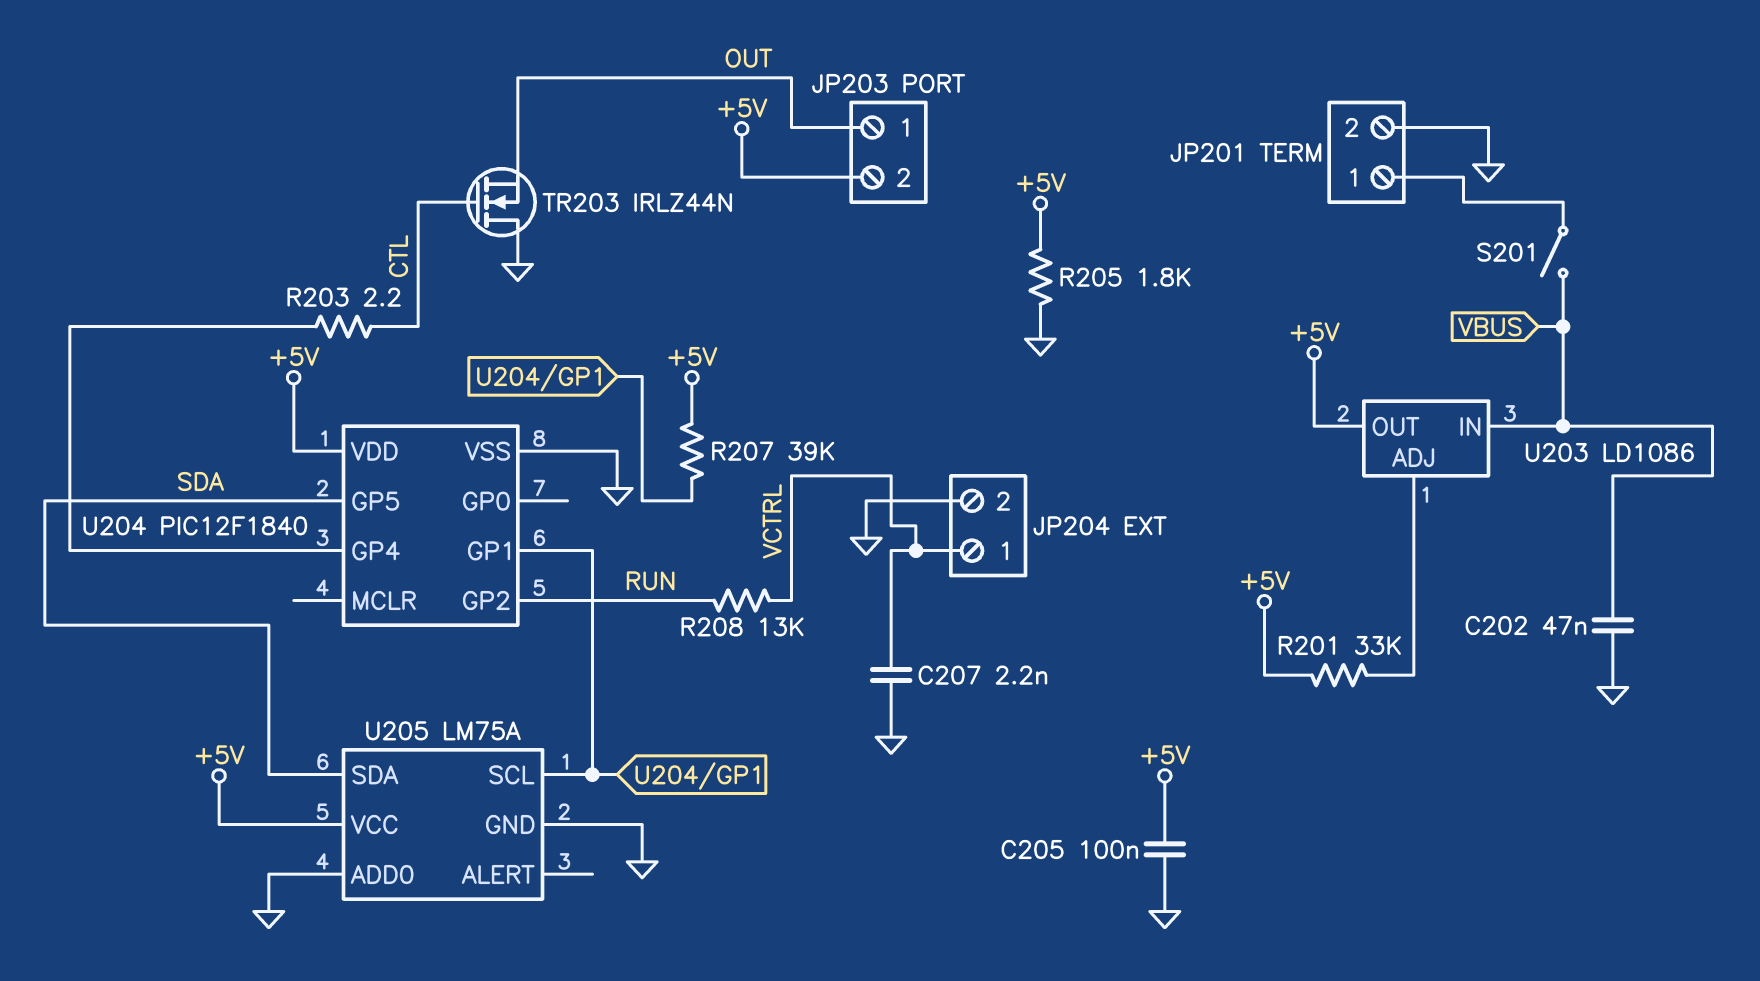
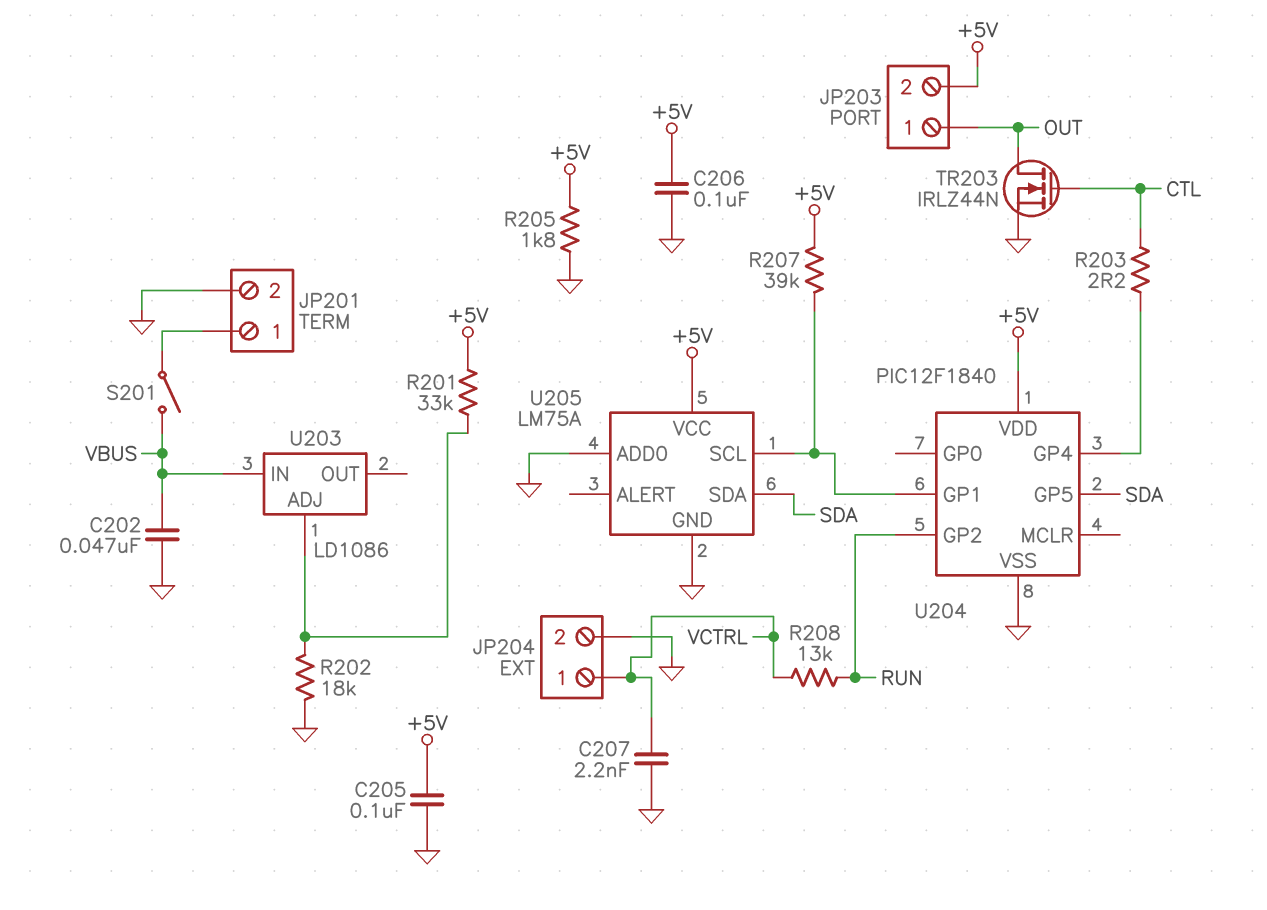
C206: none -> 100nF (+5V, GND)
R202: none -> 18k (GND, U203/ADJ)
TR203: NMOS IRLZ44N (G CTL, D GND, S OUT) -> NMOS IRLZ44N (G CTL, D OUT, S GND)
U203 pin OUT: +5V -> none

